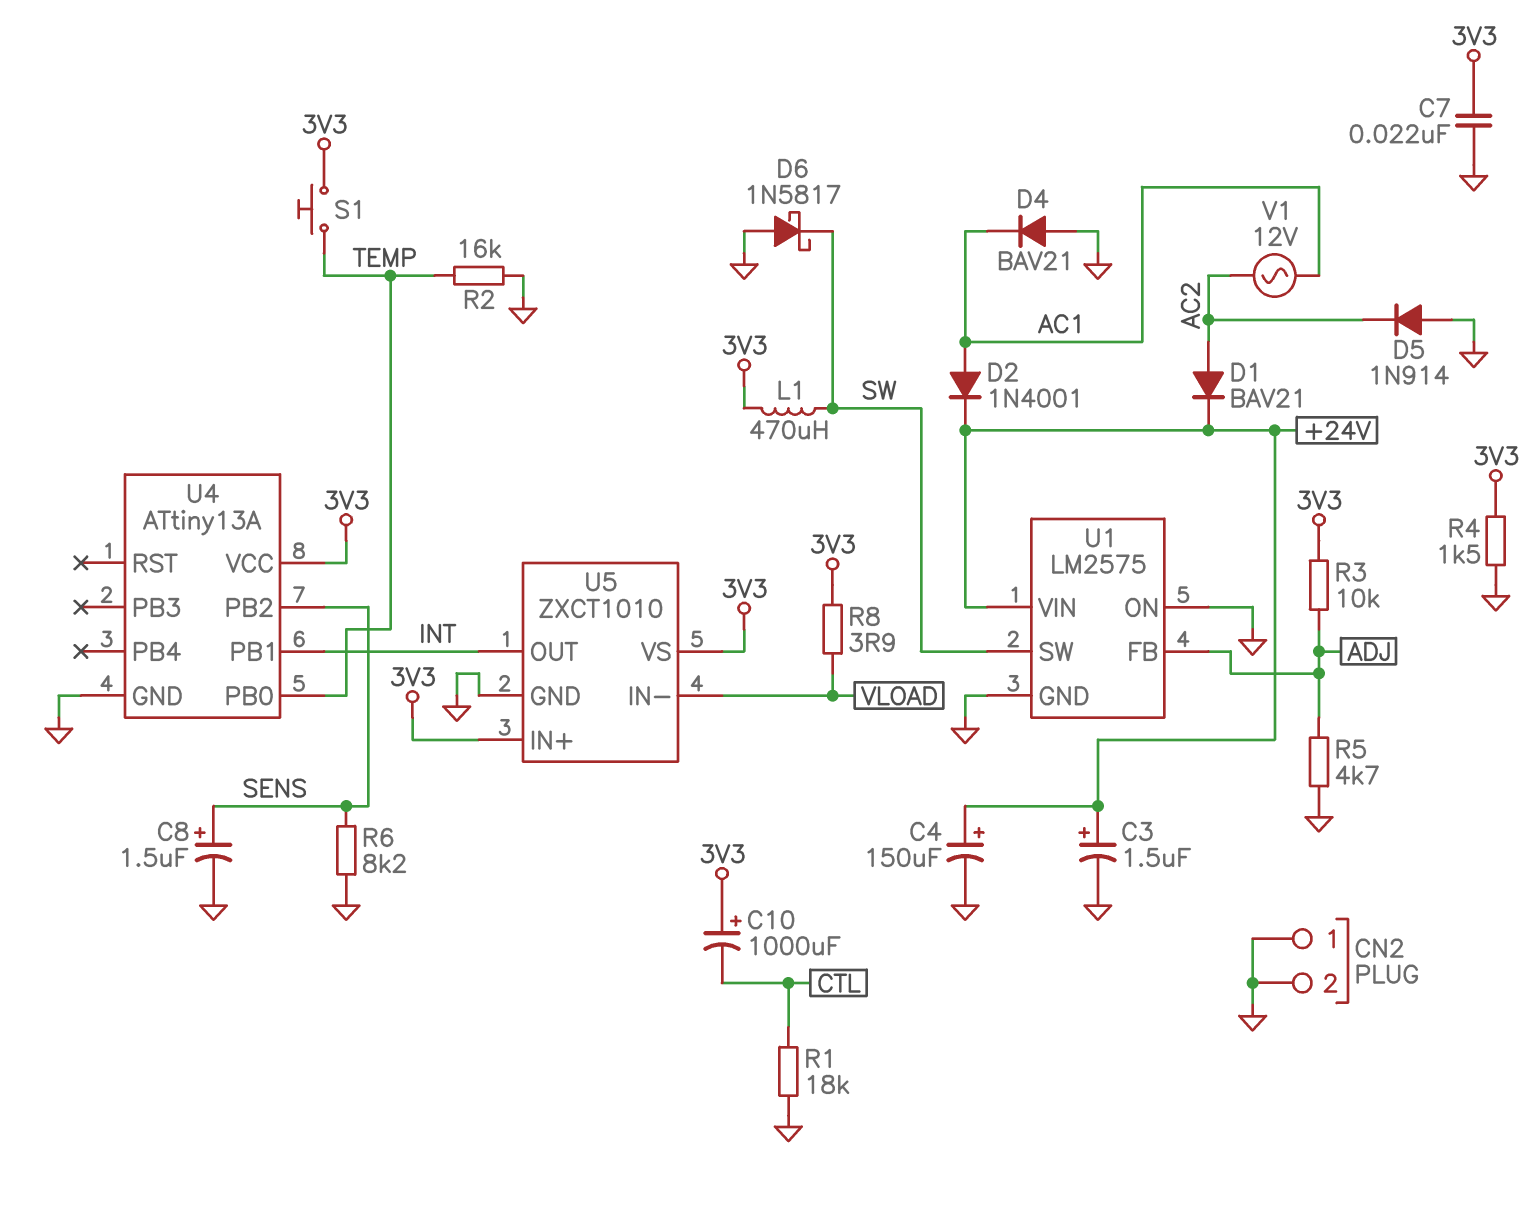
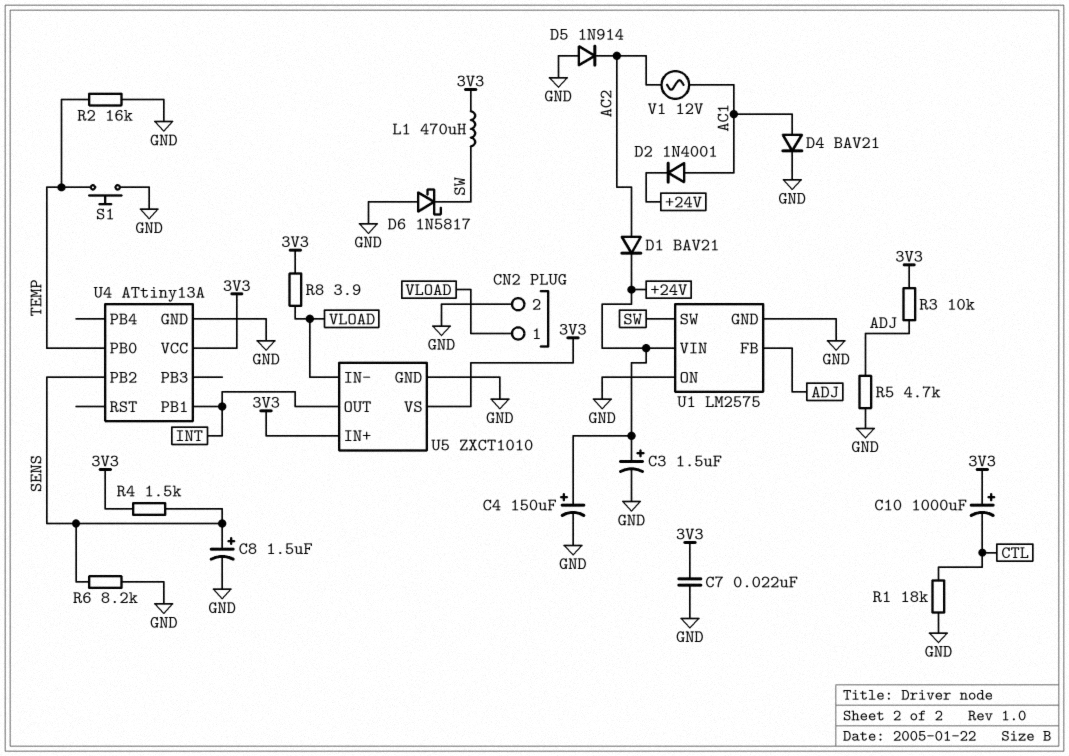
CN2 pin 1: GND -> VLOAD
D4: diode BAV21 (A GND, K AC1) -> diode BAV21 (A AC1, K GND)
R4: 1.5k (3V3, GND) -> 1.5k (3V3, SENS)
S1: button (3V3, TEMP) -> button (GND, TEMP)

